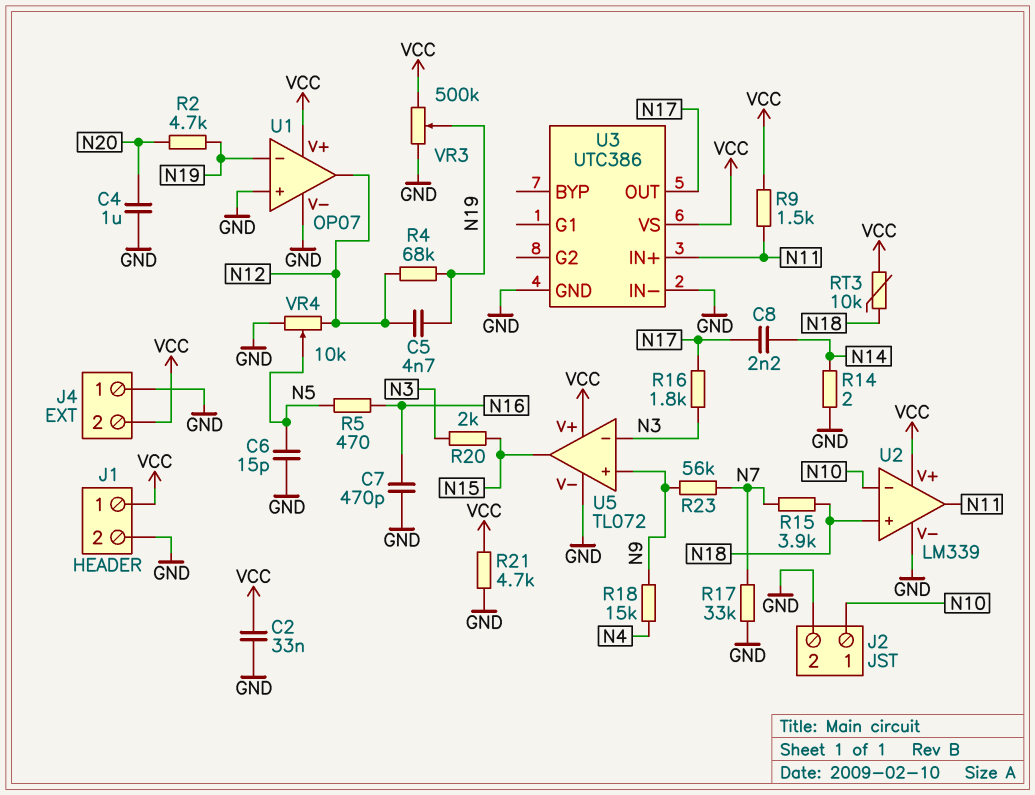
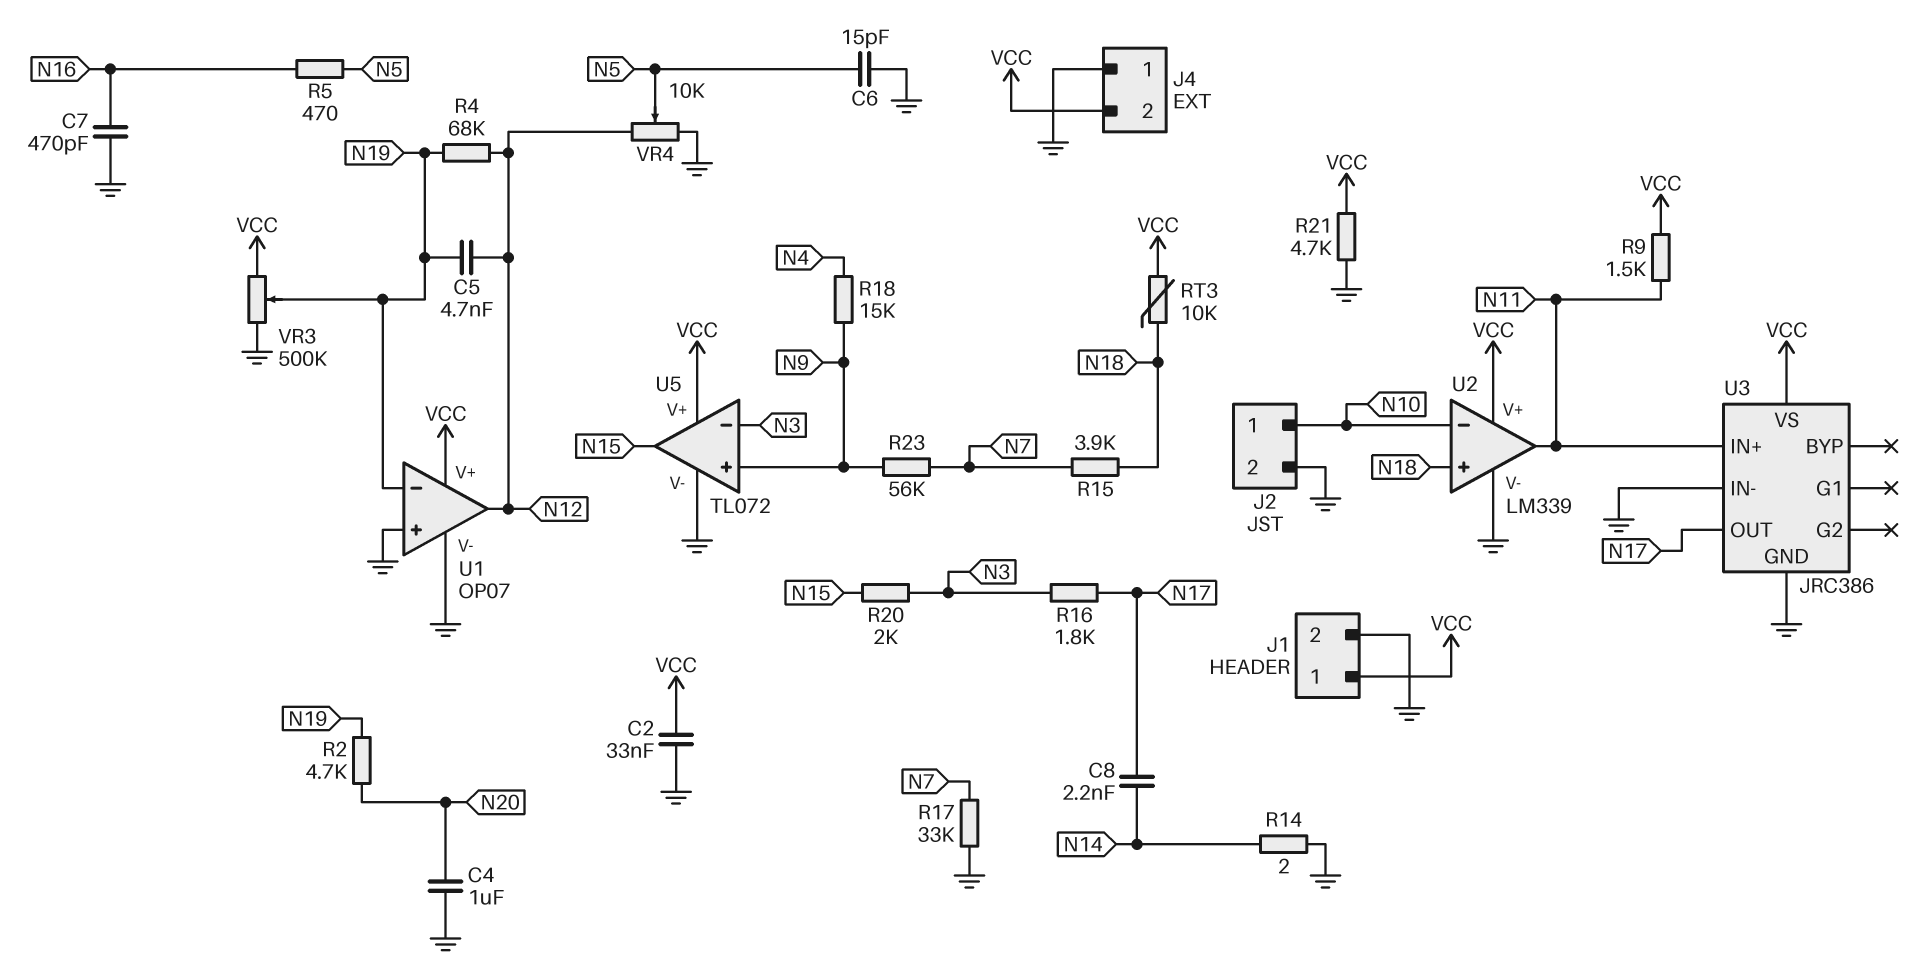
U3: UTC386 -> JRC386

